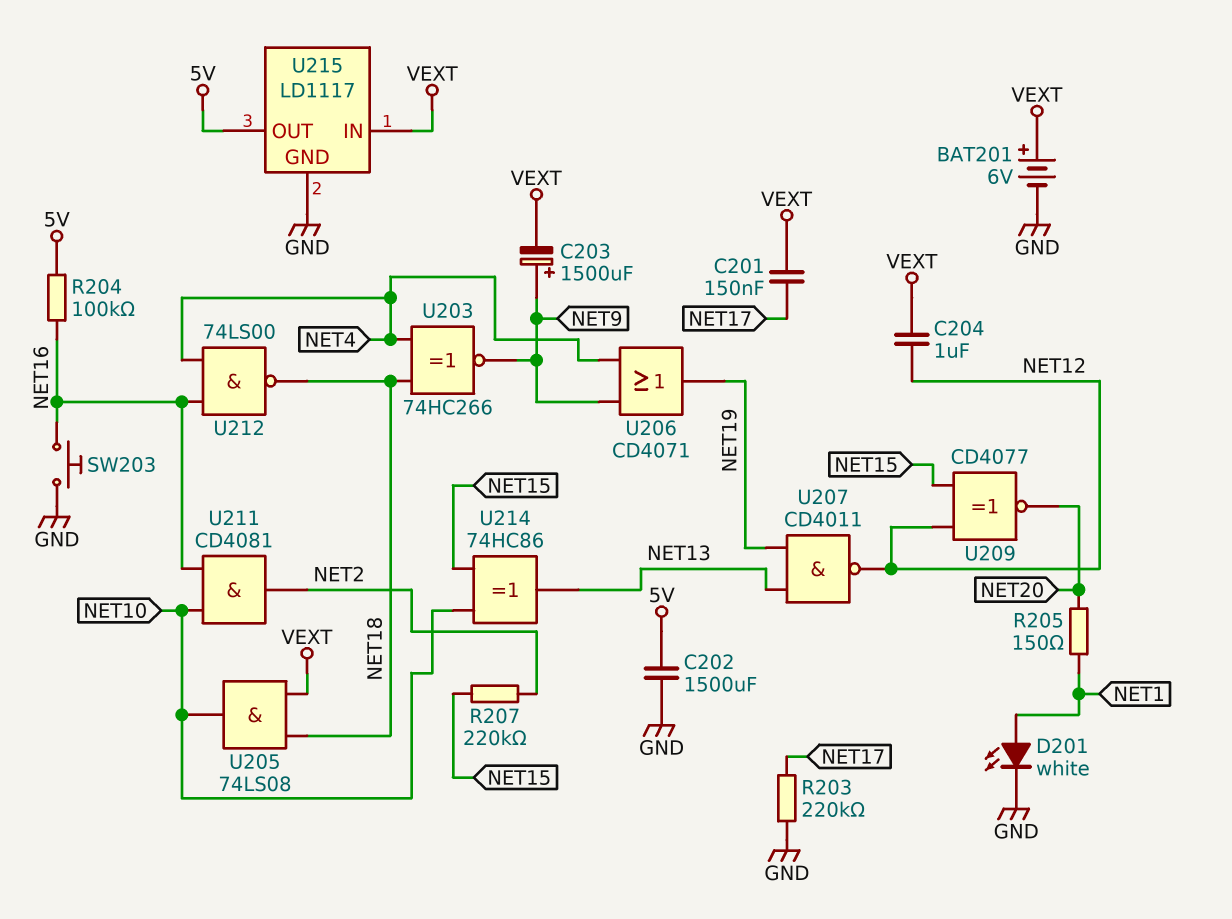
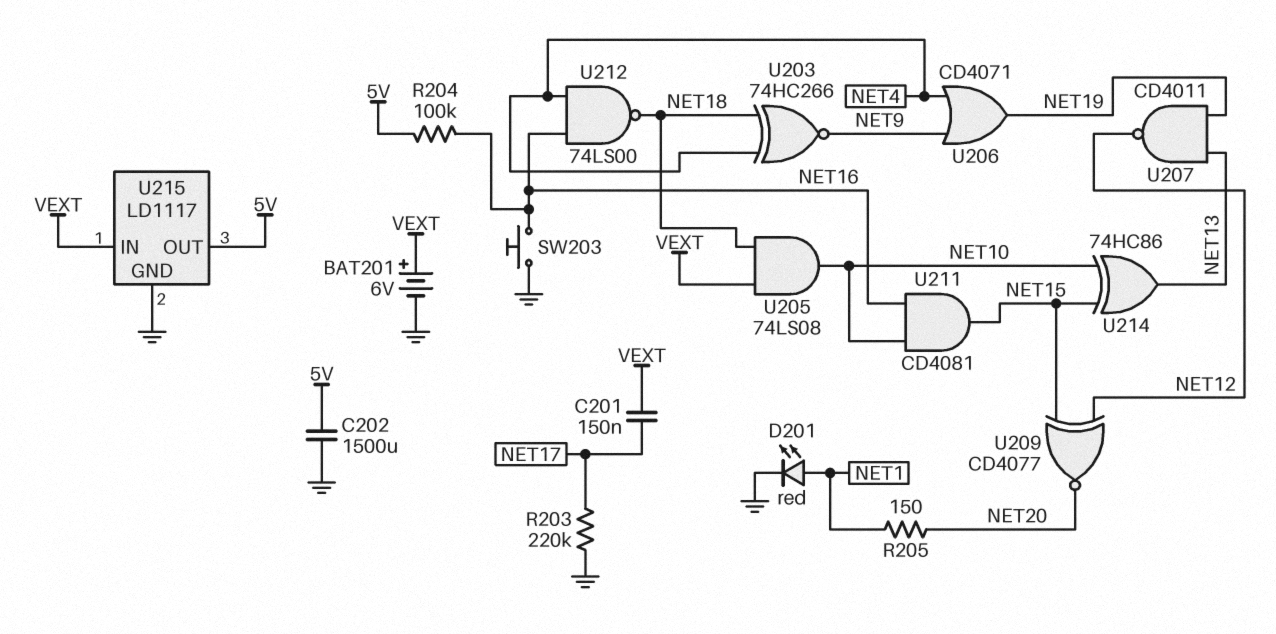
C203: 1500uF (plus NET9, minus VEXT) -> none
C204: 1uF (NET12, VEXT) -> none
D201: LED white (A NET1, K GND) -> LED red (A NET1, K GND)
R207: 220k (NET2, NET15) -> none
U211: AND CD4081 (in NET10, in NET16, out NET2) -> AND CD4081 (in NET10, in NET16, out NET15)

